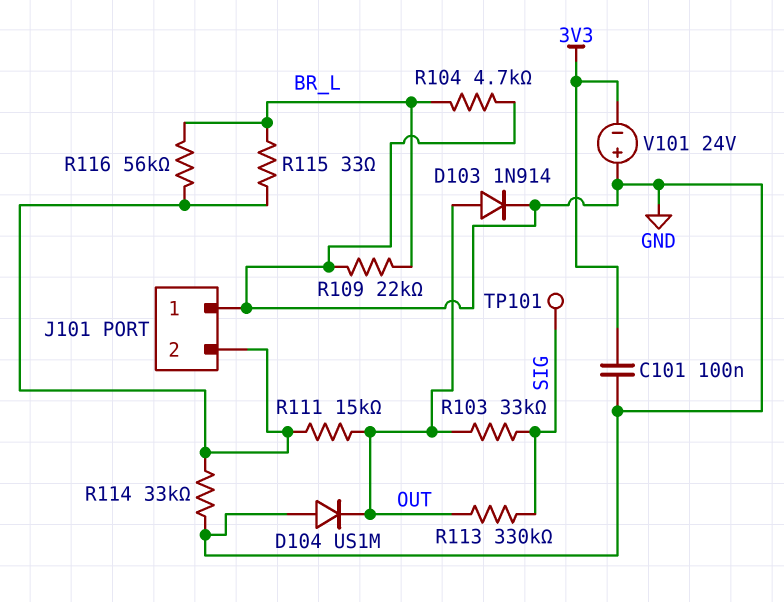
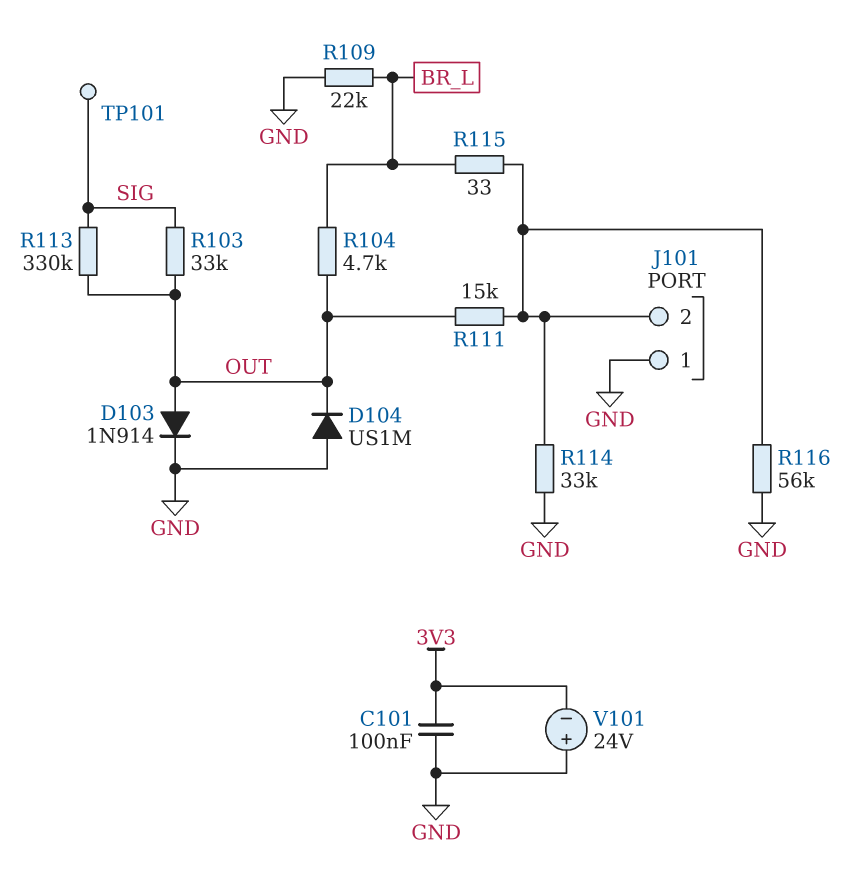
R104: 4.7k (BR_L, GND) -> 4.7k (BR_L, OUT)
R116: 56k (BR_L, J101/2) -> 56k (GND, J101/2)

